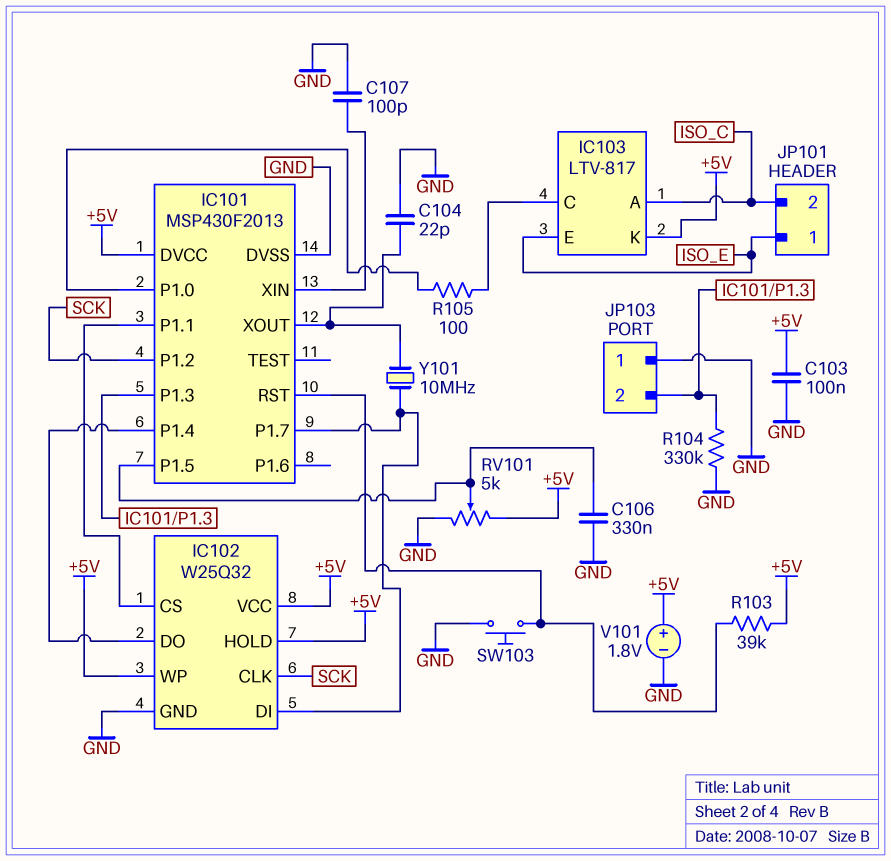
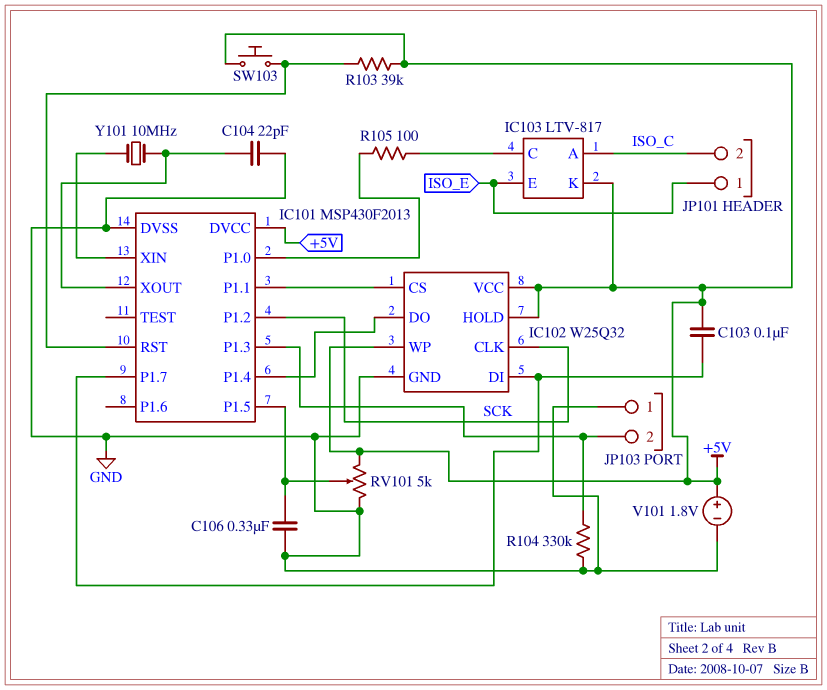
C103: 100nF (+5V, GND) -> 100nF (+5V, IC101/P1.7)
C107: 100pF (GND, IC101/XIN) -> none
SW103: button (GND, IC101/RST) -> button (+5V, IC101/RST)
Y101: 10MHz (IC101/P1.7, IC101/XOUT) -> 10MHz (IC101/XIN, IC101/XOUT)

